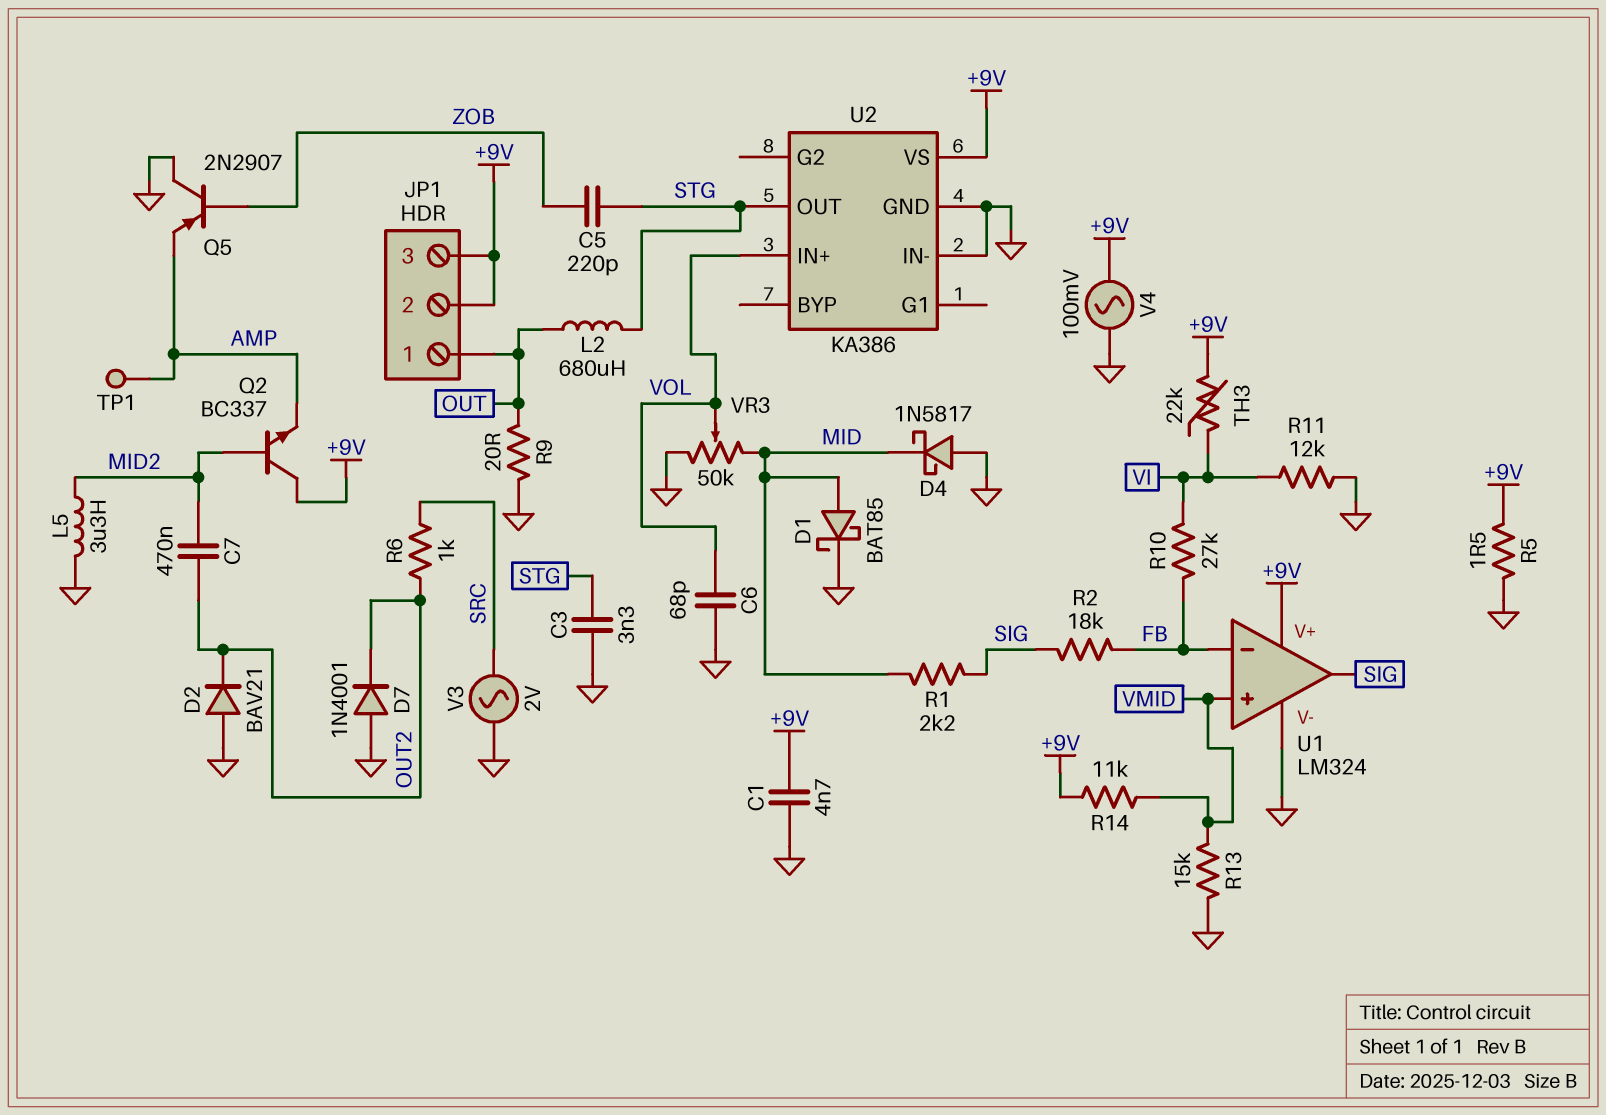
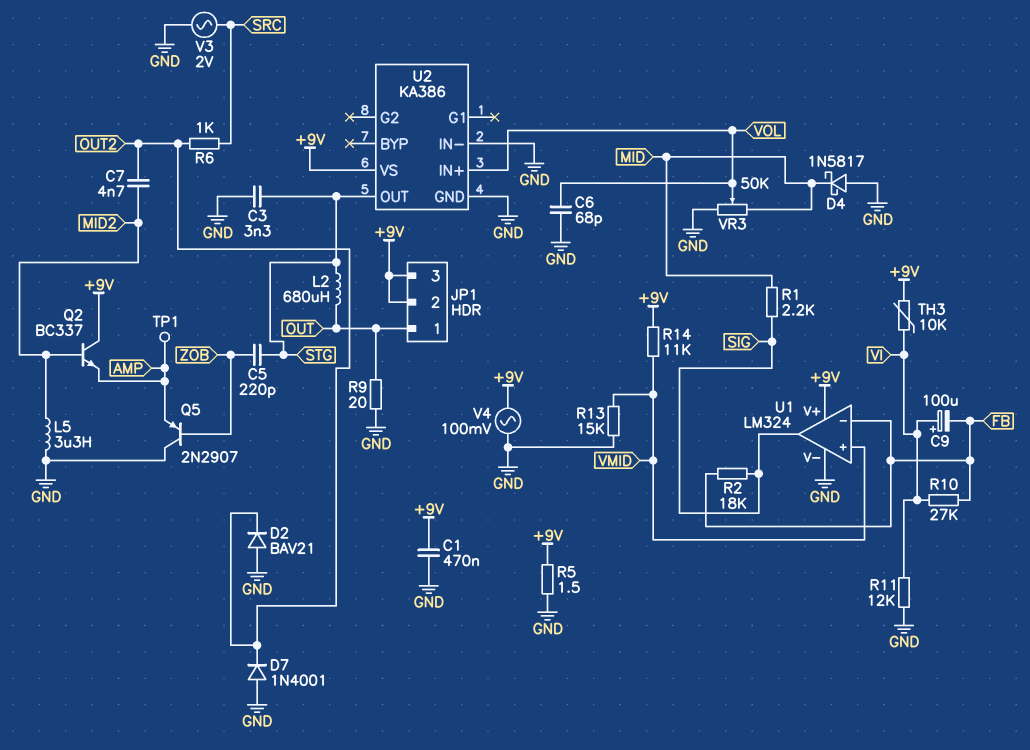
C1: 4.7nF (+9V, GND) -> 470nF (+9V, GND)
C7: 470nF (MID2, OUT2) -> 4.7nF (MID2, OUT2)
C9: none -> 100uF (plus VI, minus FB)
D1: schottky BAT85 (A MID, K GND) -> none
TH3: 22k (+9V, VI) -> 10k (+9V, VI)

